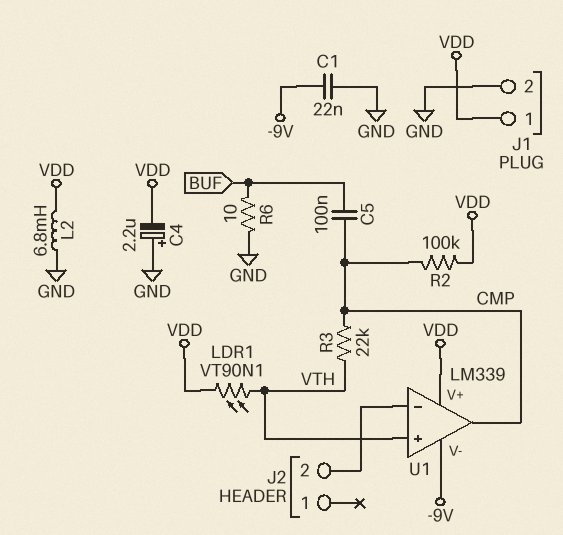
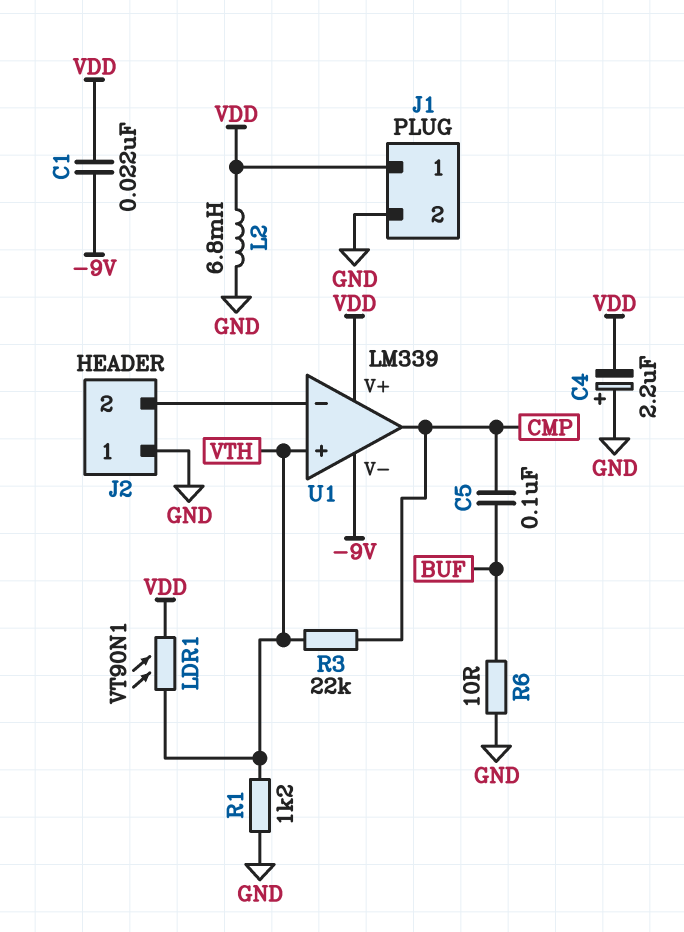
C1: 22nF (-9V, GND) -> 22nF (-9V, VDD)
J2 pin 1: none -> GND
R1: none -> 1.2k (GND, VTH)
R2: 100k (CMP, VDD) -> none

